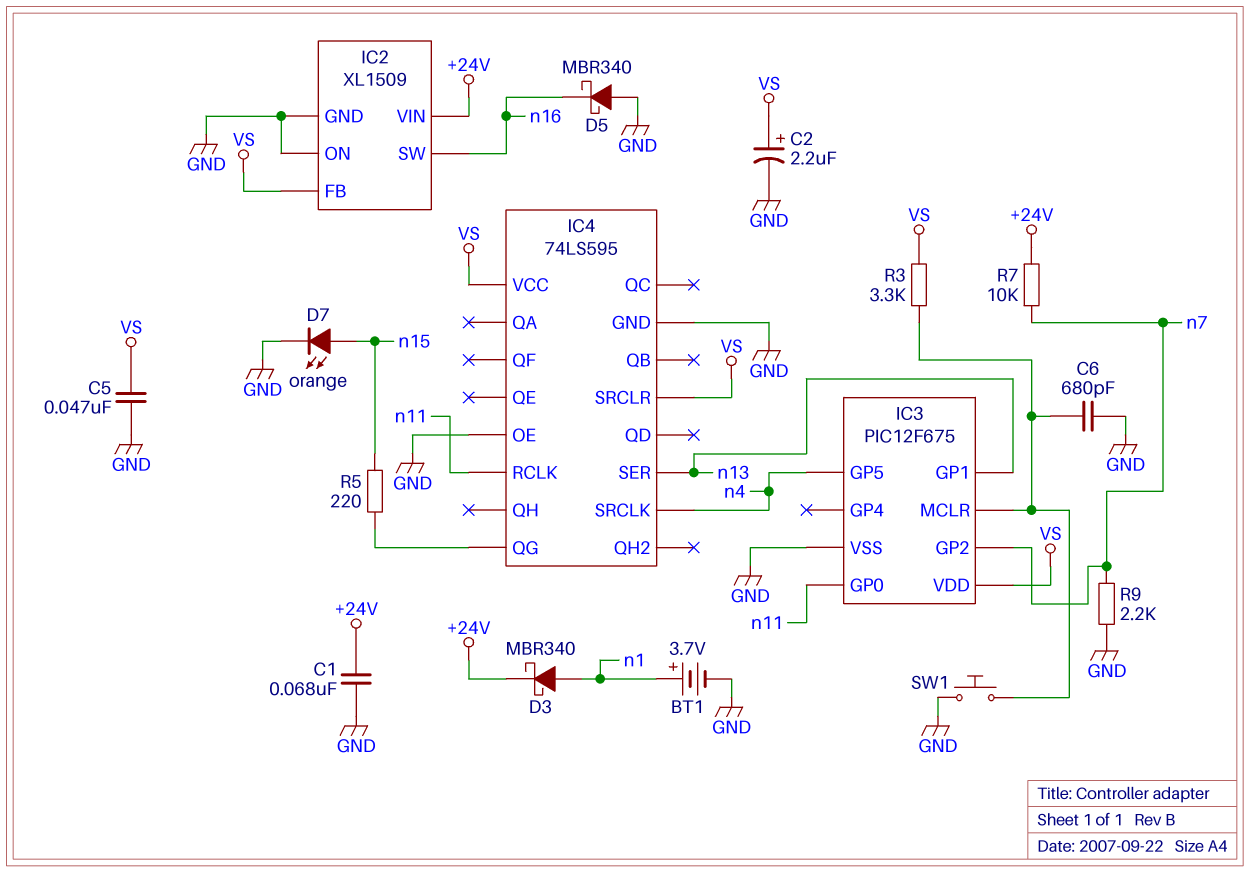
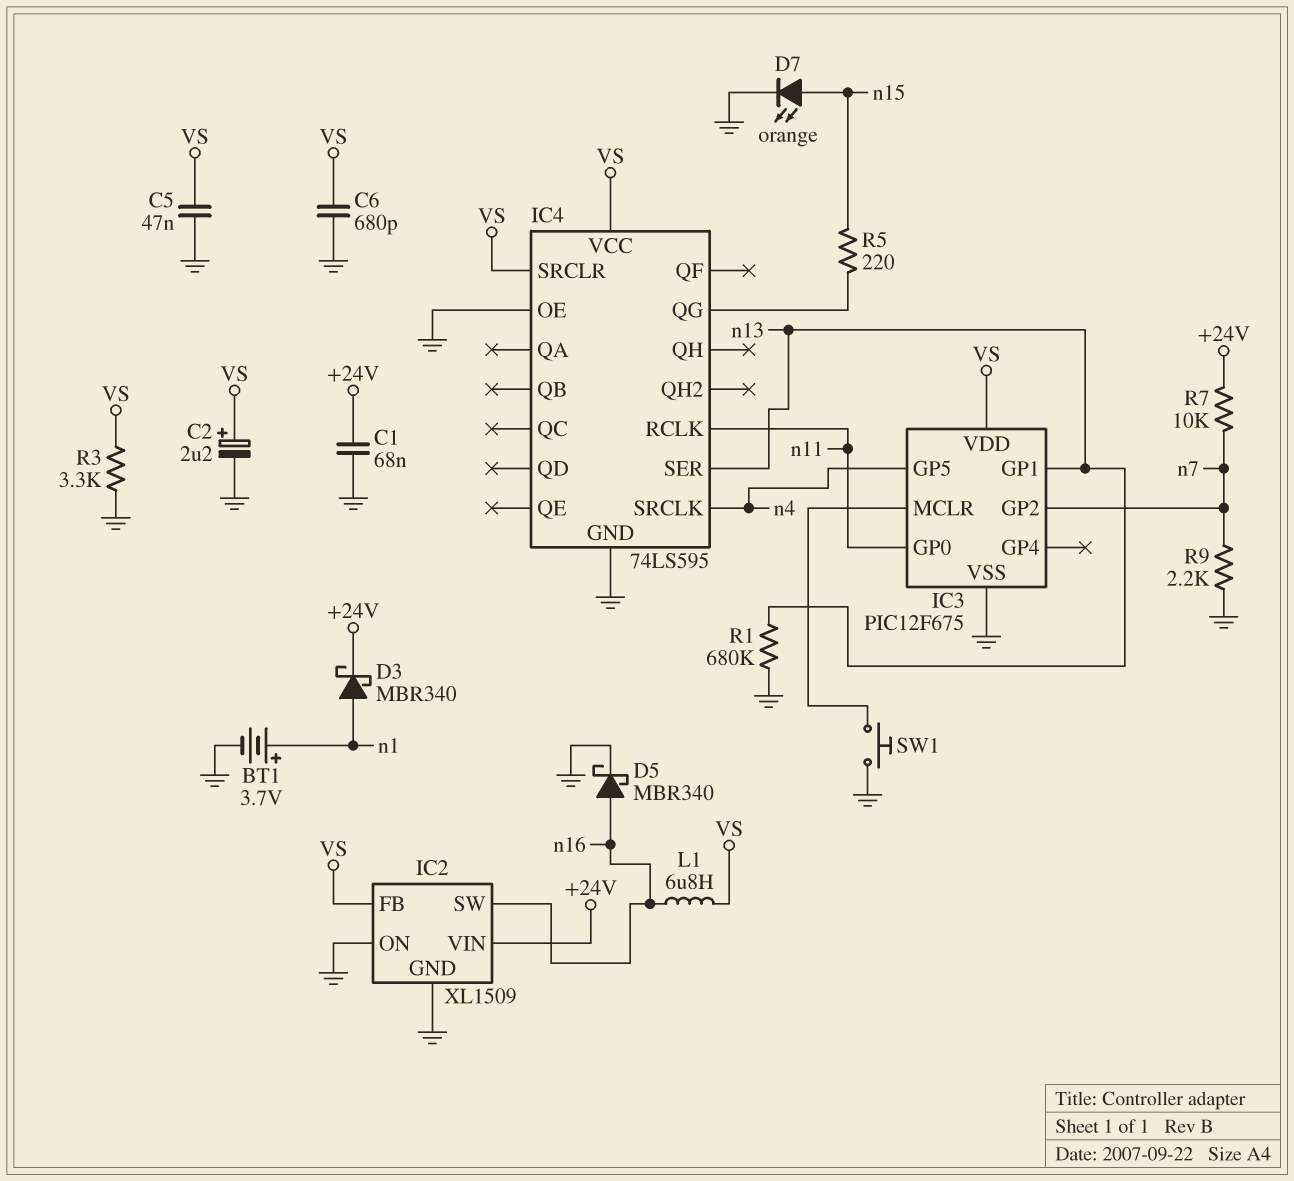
C6: 680pF (GND, IC3/MCLR) -> 680pF (GND, VS)
D5: schottky MBR340 (A GND, K n16) -> schottky MBR340 (A n16, K GND)
L1: none -> 6.8uH (VS, n16)
R1: none -> 680k (GND, n13)
R3: 3.3k (IC3/MCLR, VS) -> 3.3k (GND, VS)

